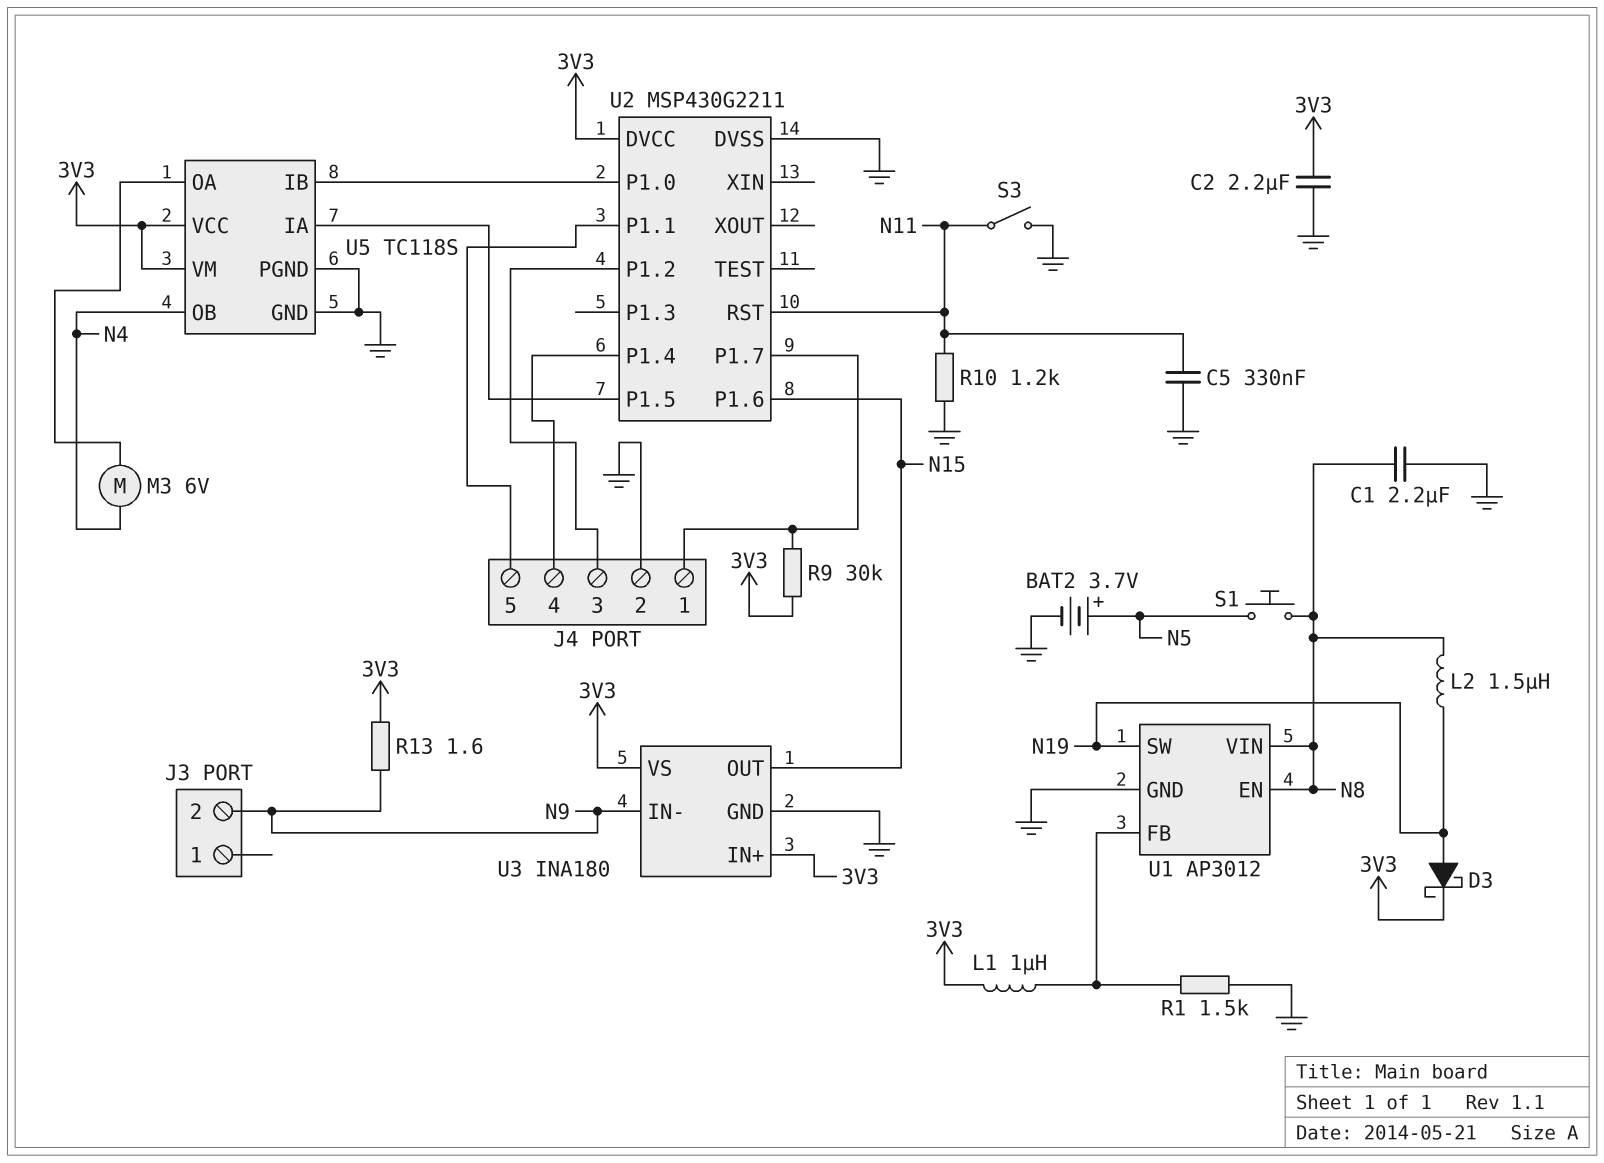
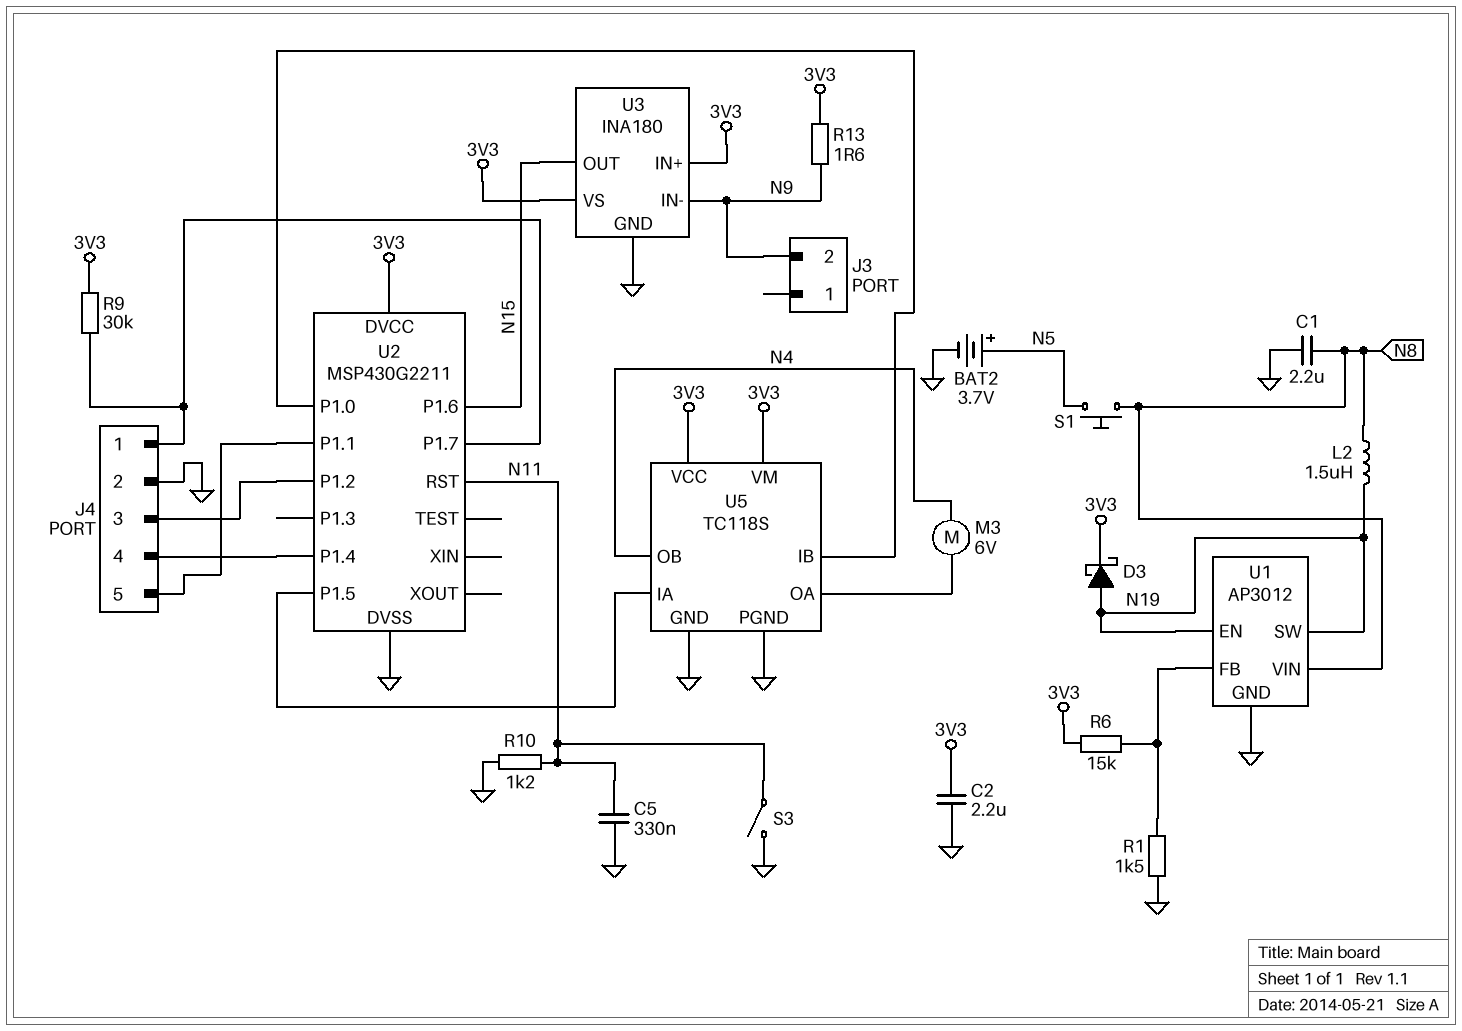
L1: 1uH (3V3, U1/FB) -> none
R6: none -> 15k (3V3, U1/FB)
U1 pin EN: N8 -> N19

